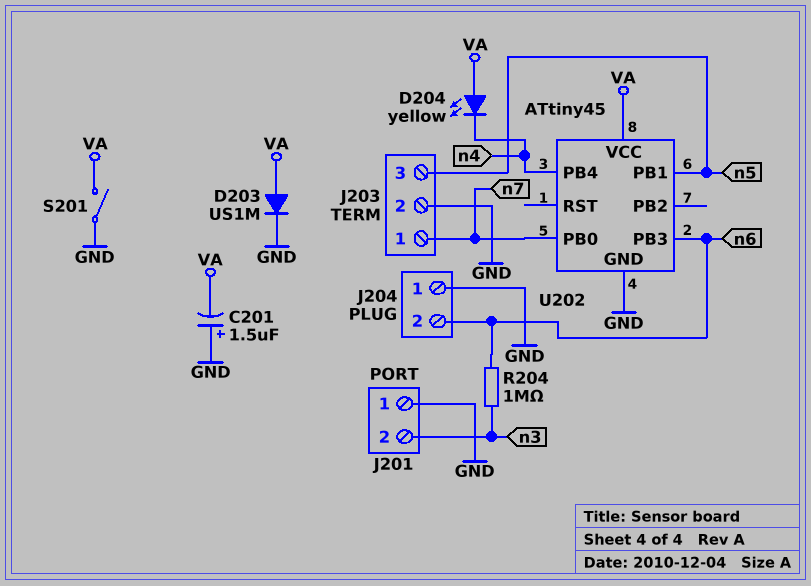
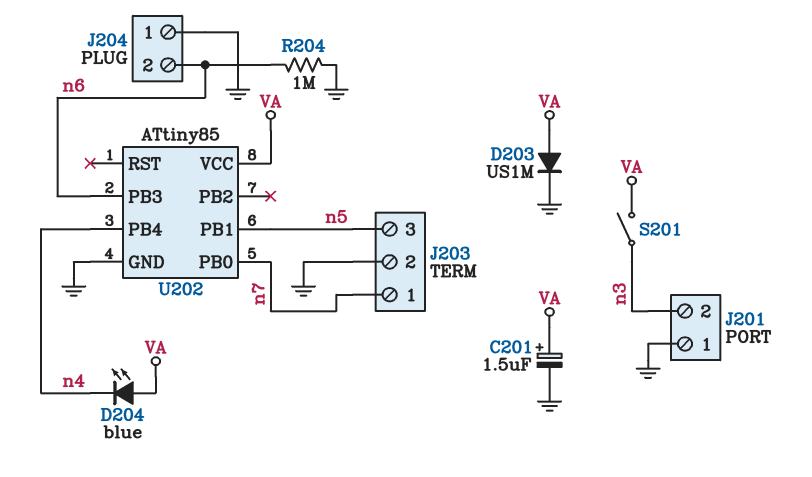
C201: 1.5uF (plus GND, minus VA) -> 1.5uF (plus VA, minus GND)
D204: LED yellow (A VA, K n4) -> LED blue (A VA, K n4)
R204: 1M (n3, n6) -> 1M (GND, n6)
S201: switch (GND, VA) -> switch (VA, n3)
U202: ATtiny45 -> ATtiny85

